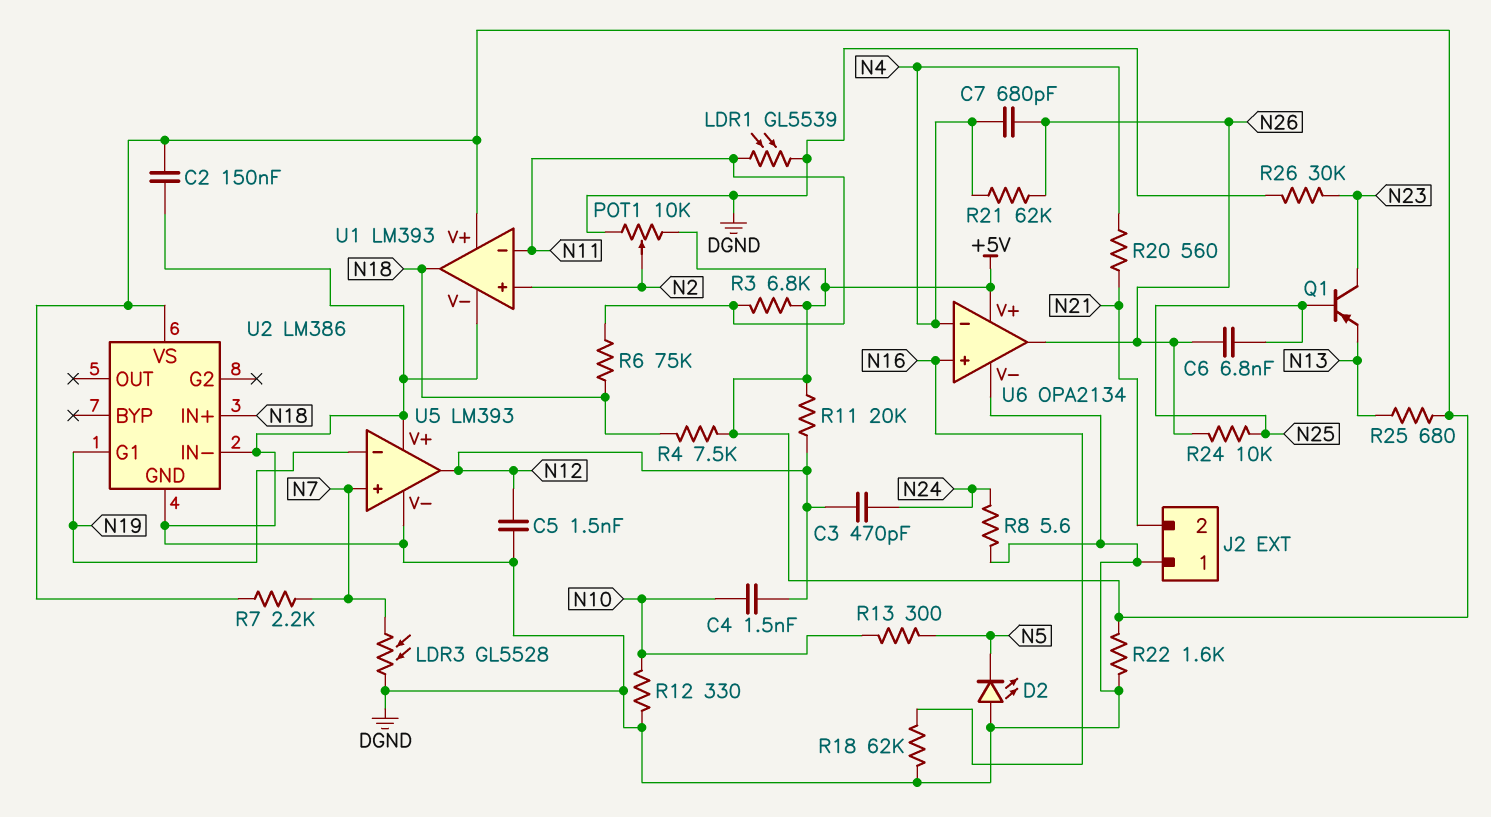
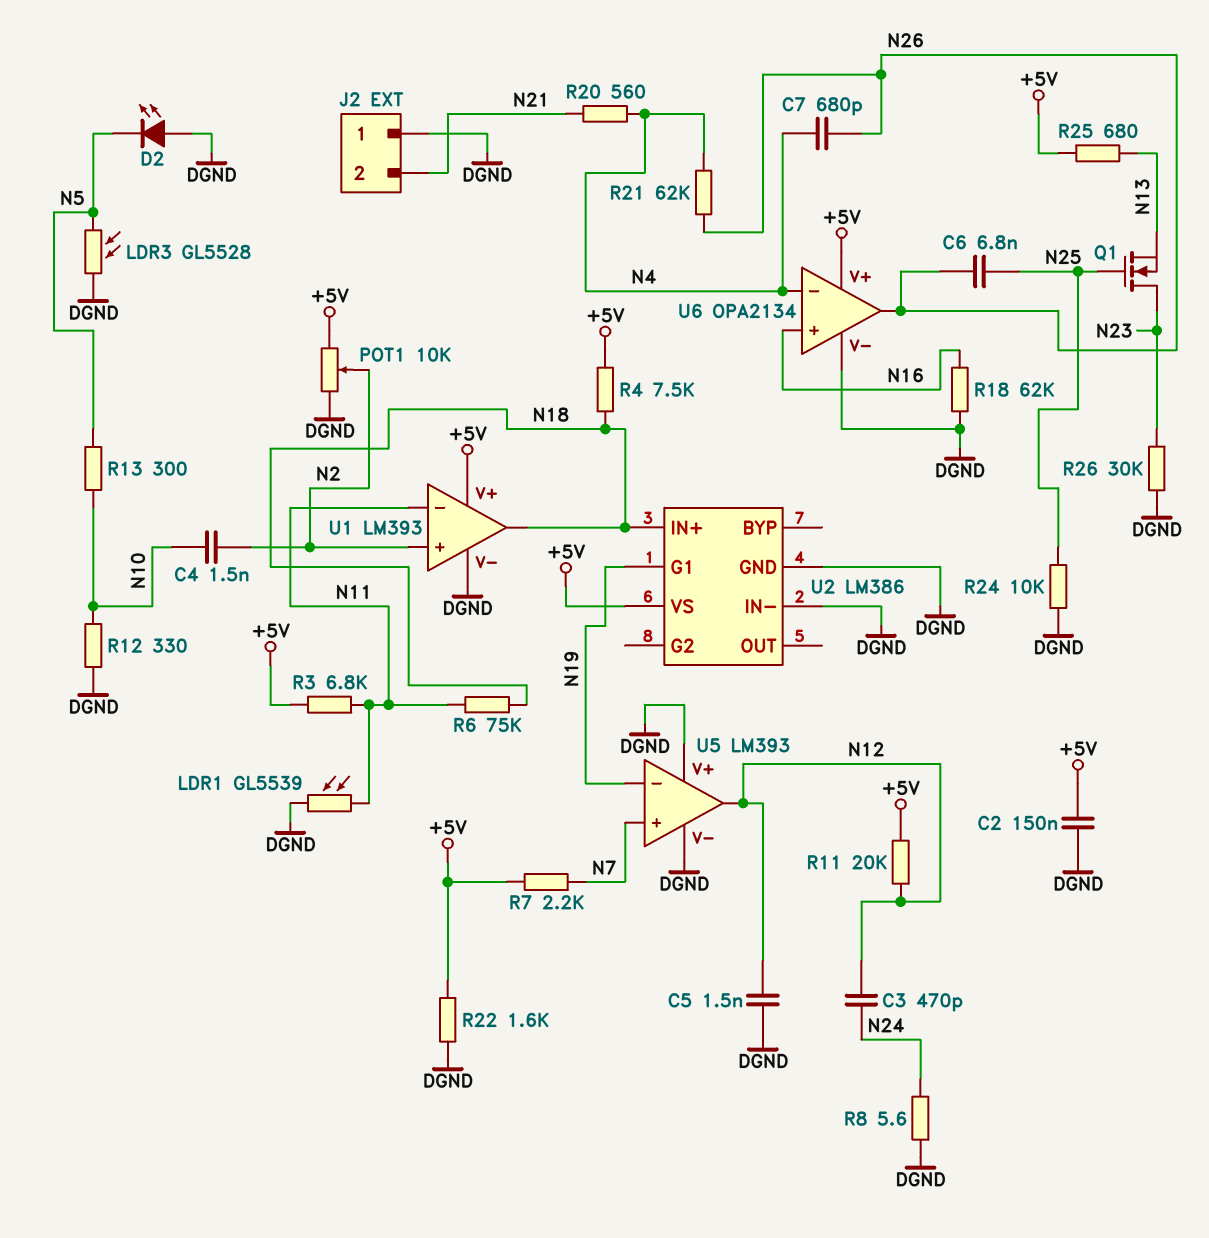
C4: 1.5nF (N10, N12) -> 1.5nF (N2, N10)
LDR3: GL5528 (DGND, N7) -> GL5528 (DGND, N5)
Q1: PNP (B N25, C N23, E N13) -> NMOS (G N25, D N23, S N13)
R24: 10k (N25, N26) -> 10k (DGND, N25)

